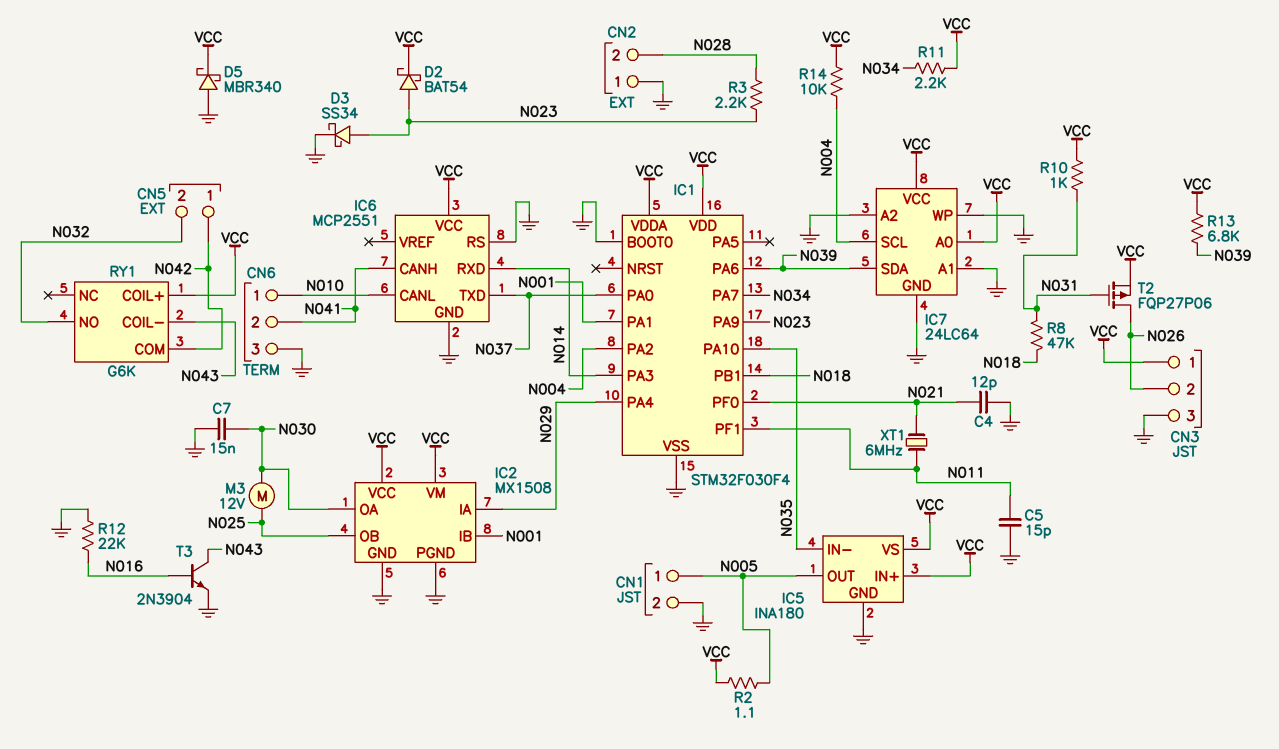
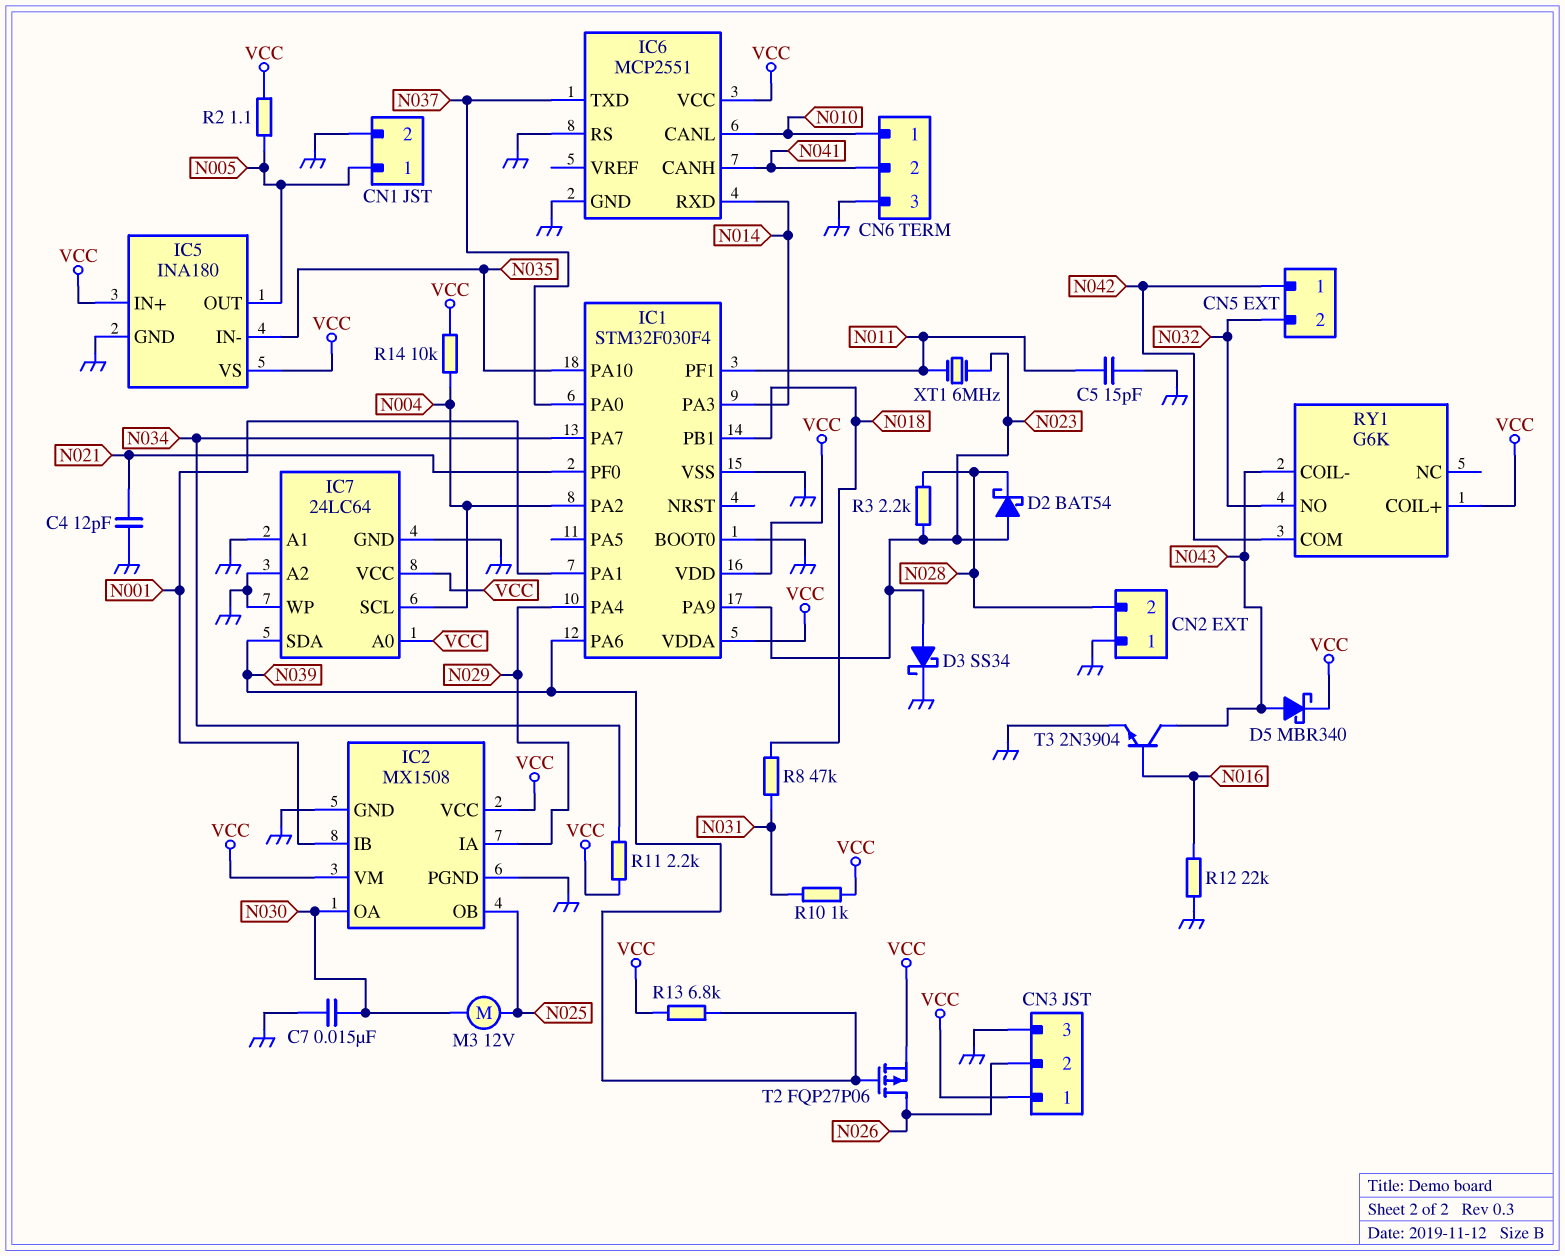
D2: schottky BAT54 (A N023, K VCC) -> schottky BAT54 (A N023, K N028)
D5: schottky MBR340 (A GND, K VCC) -> schottky MBR340 (A N043, K VCC)
T2: PMOS FQP27P06 (G N031, D N026, S VCC) -> PMOS FQP27P06 (G N039, D N026, S VCC)
XT1: 6MHz (N011, N021) -> 6MHz (N011, N023)

